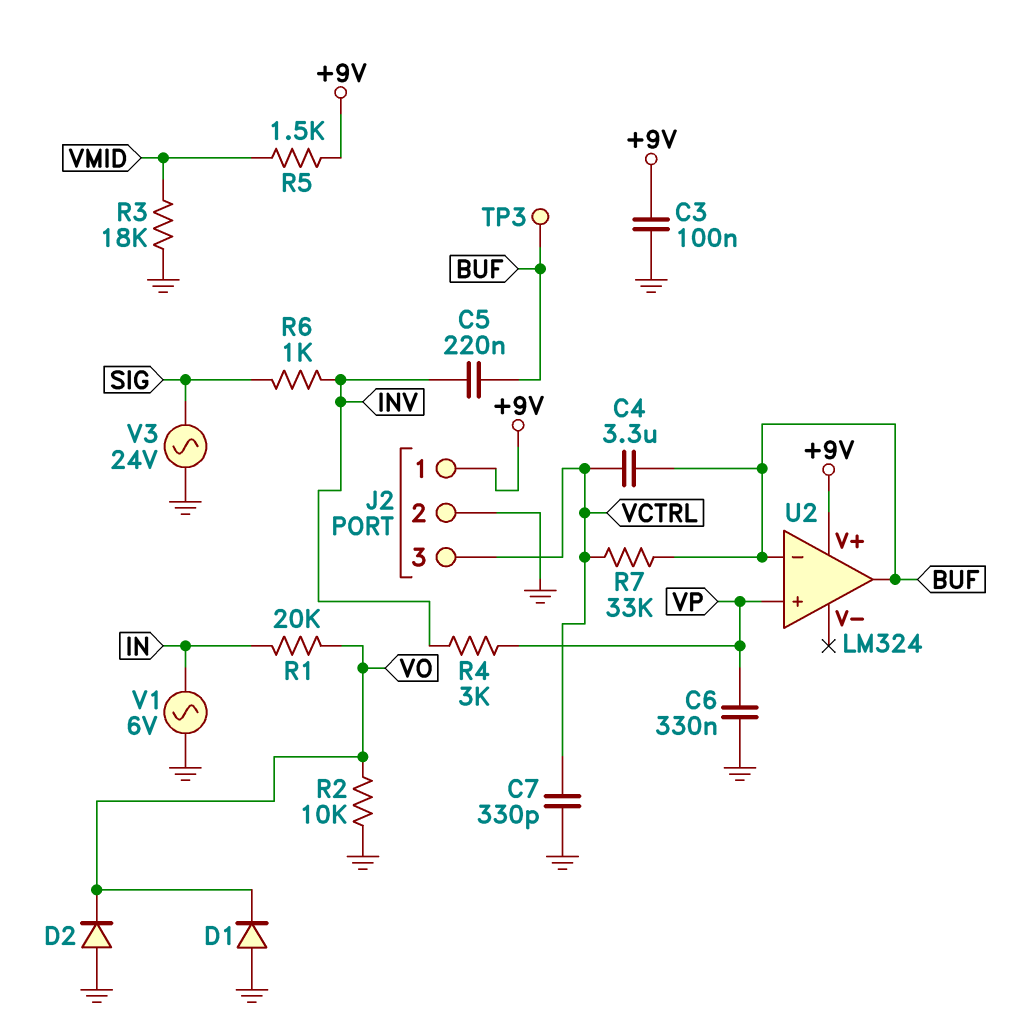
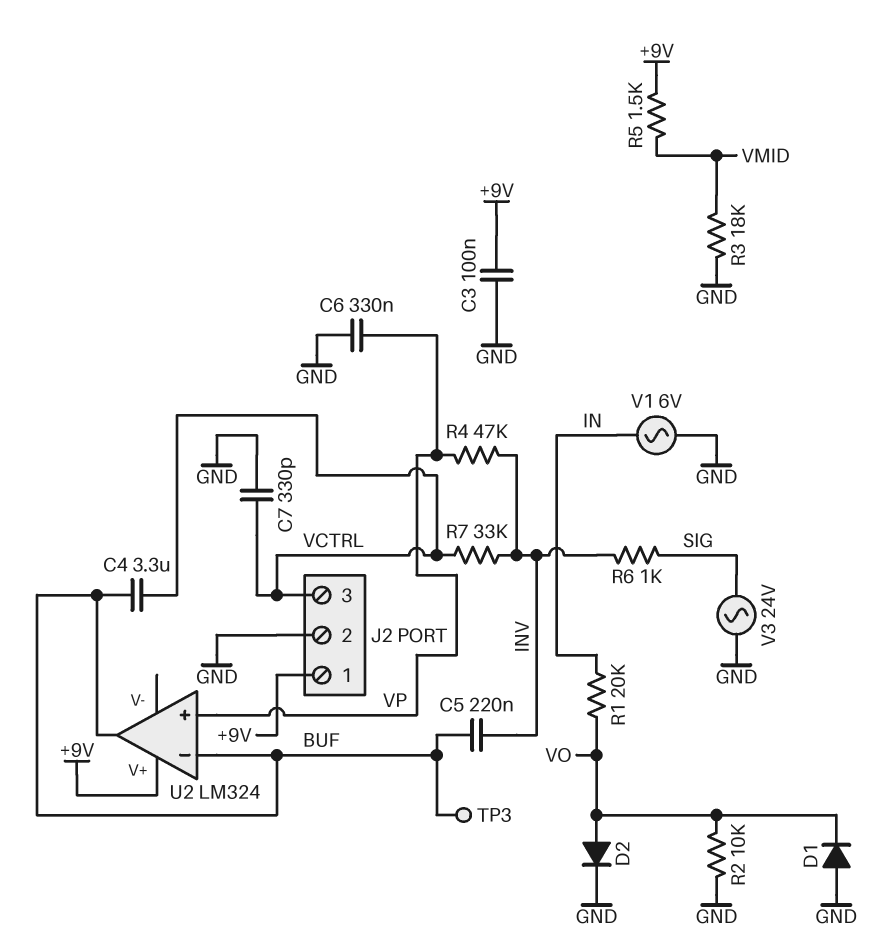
D2: diode (A GND, K VO) -> diode (A VO, K GND)
R4: 3k (INV, VP) -> 47k (INV, VP)
R7: 33k (BUF, VCTRL) -> 33k (INV, VCTRL)

